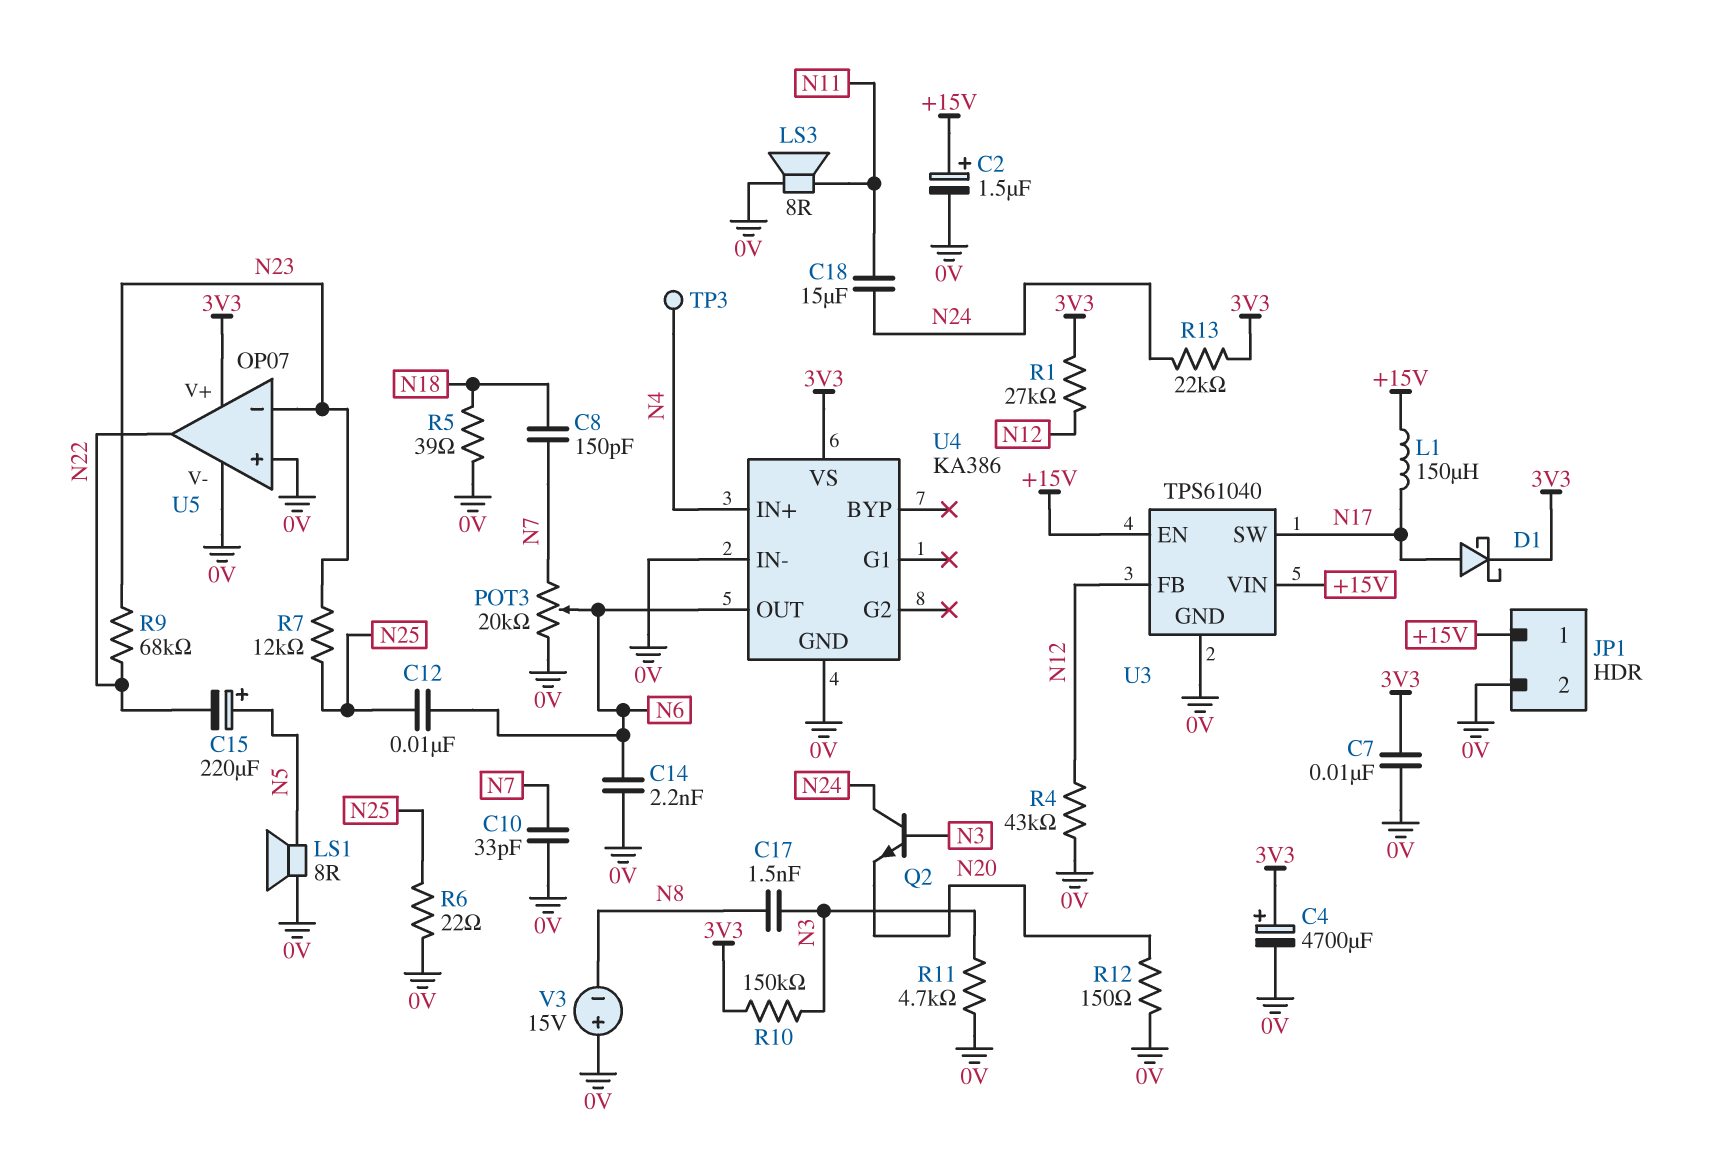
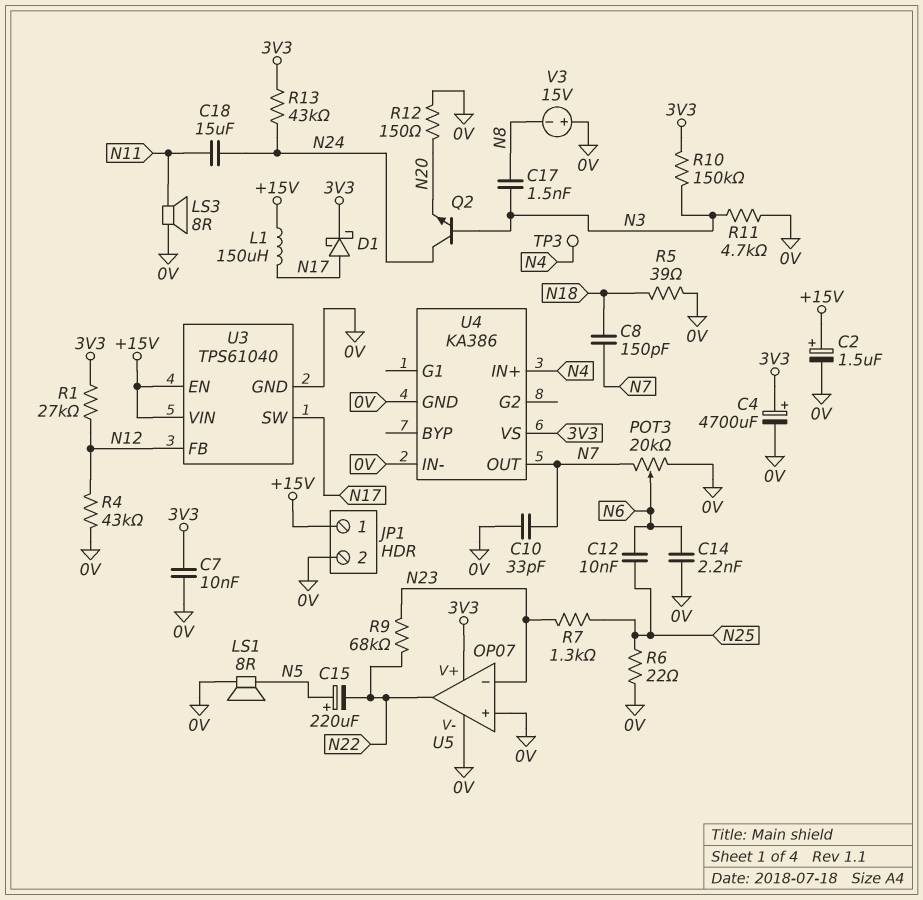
R7: 12k (N23, N25) -> 1.3k (N23, N25)
R13: 22k (3V3, N24) -> 43k (3V3, N24)
U4 pin OUT: N6 -> N7

